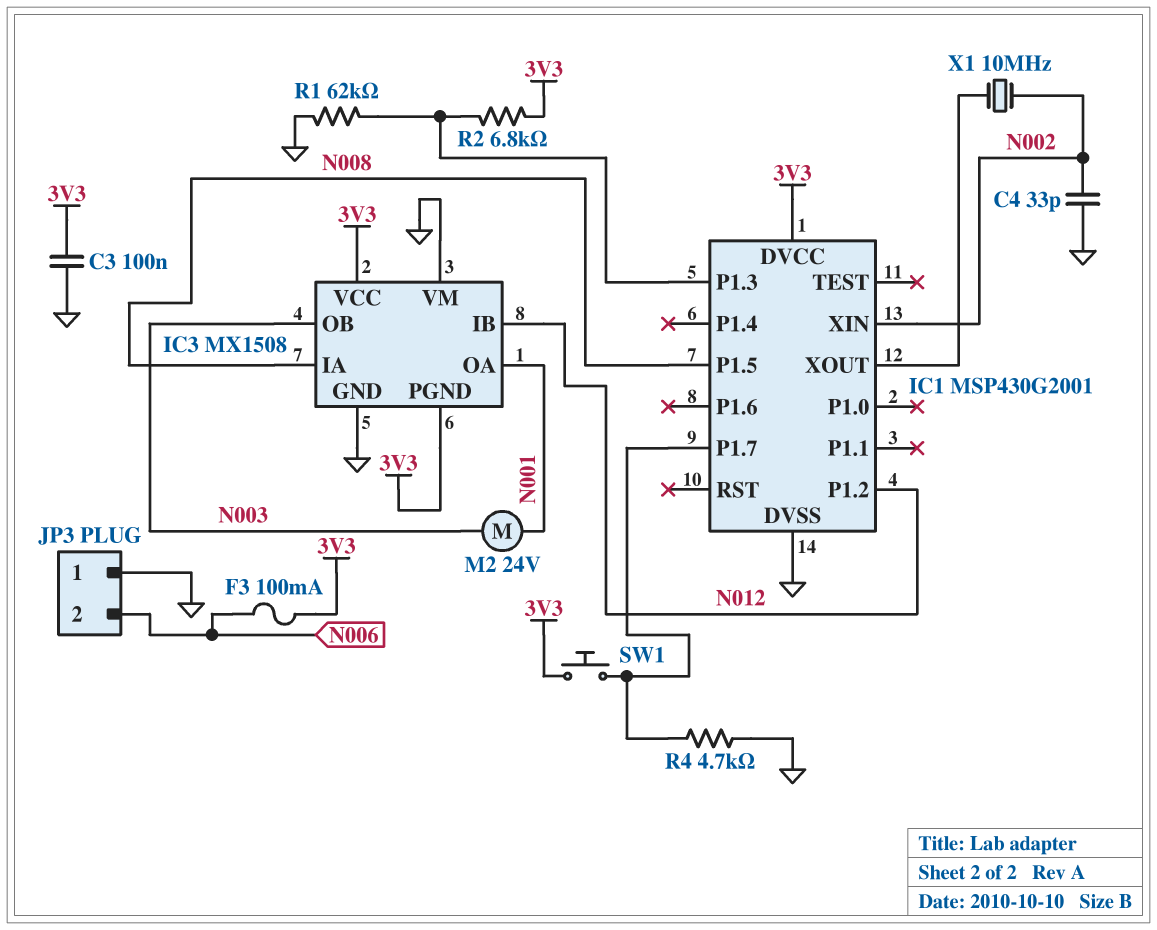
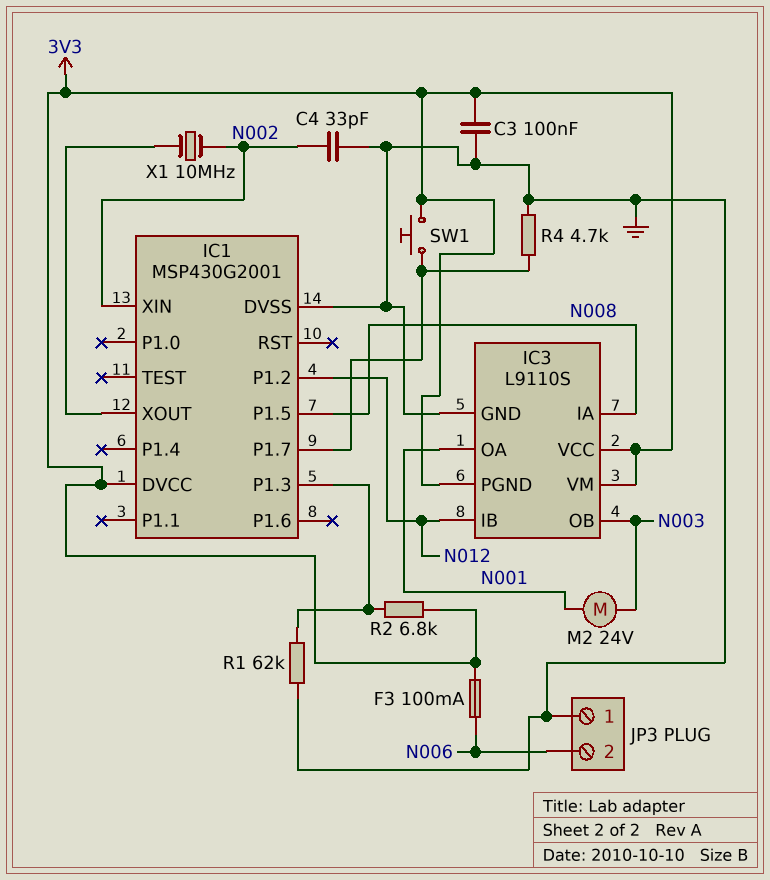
IC3: MX1508 -> L9110S
IC3 pin VM: GND -> 3V3

